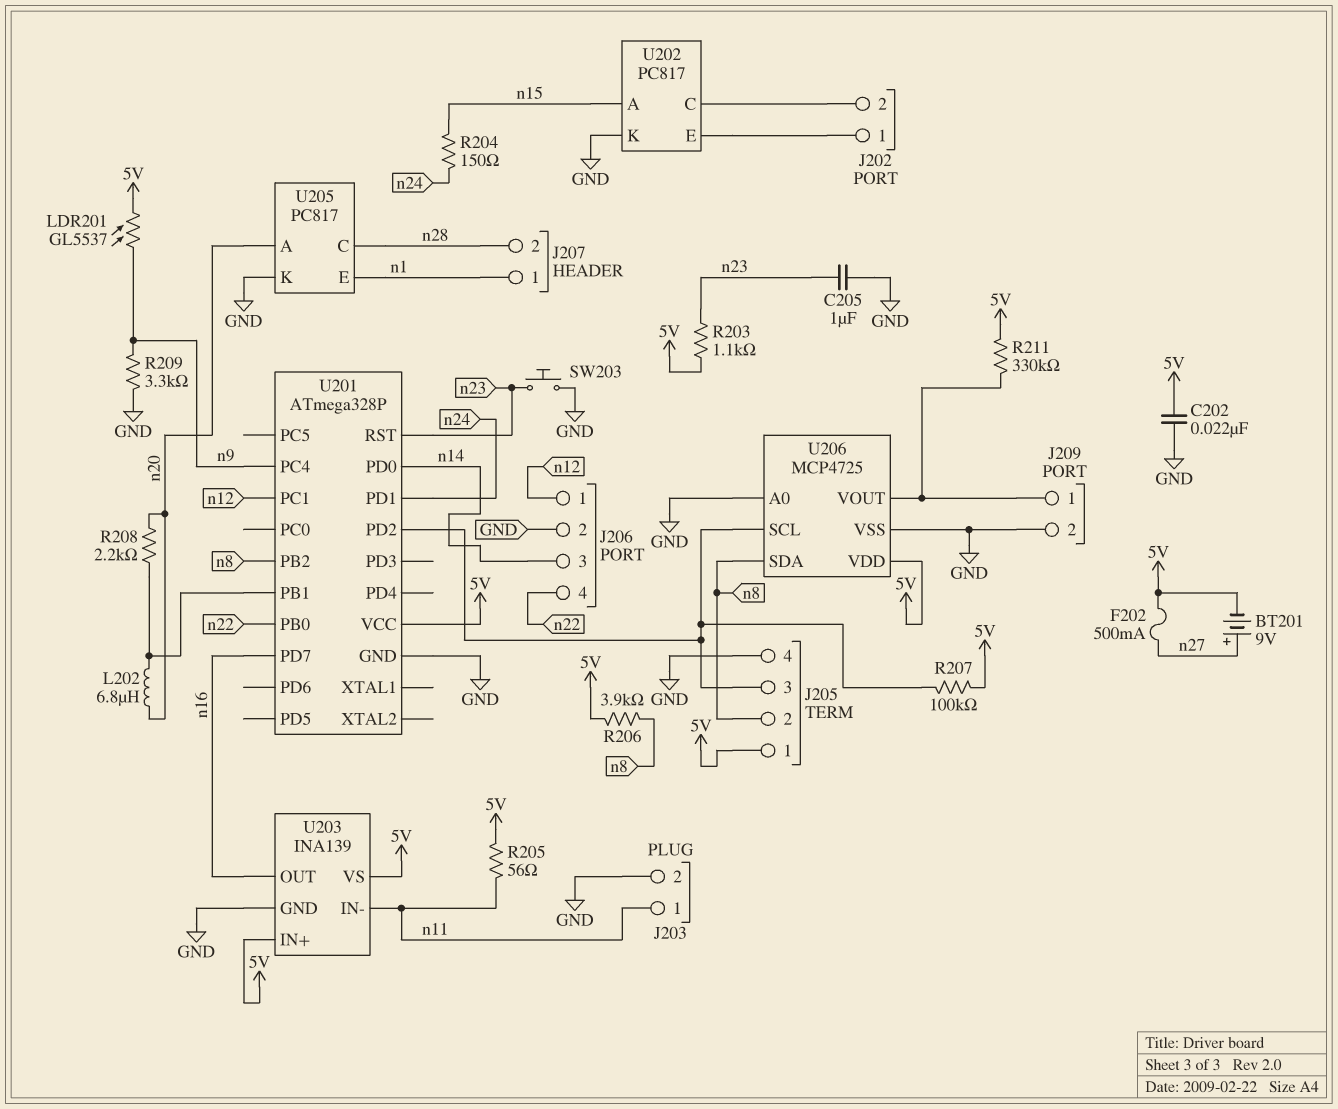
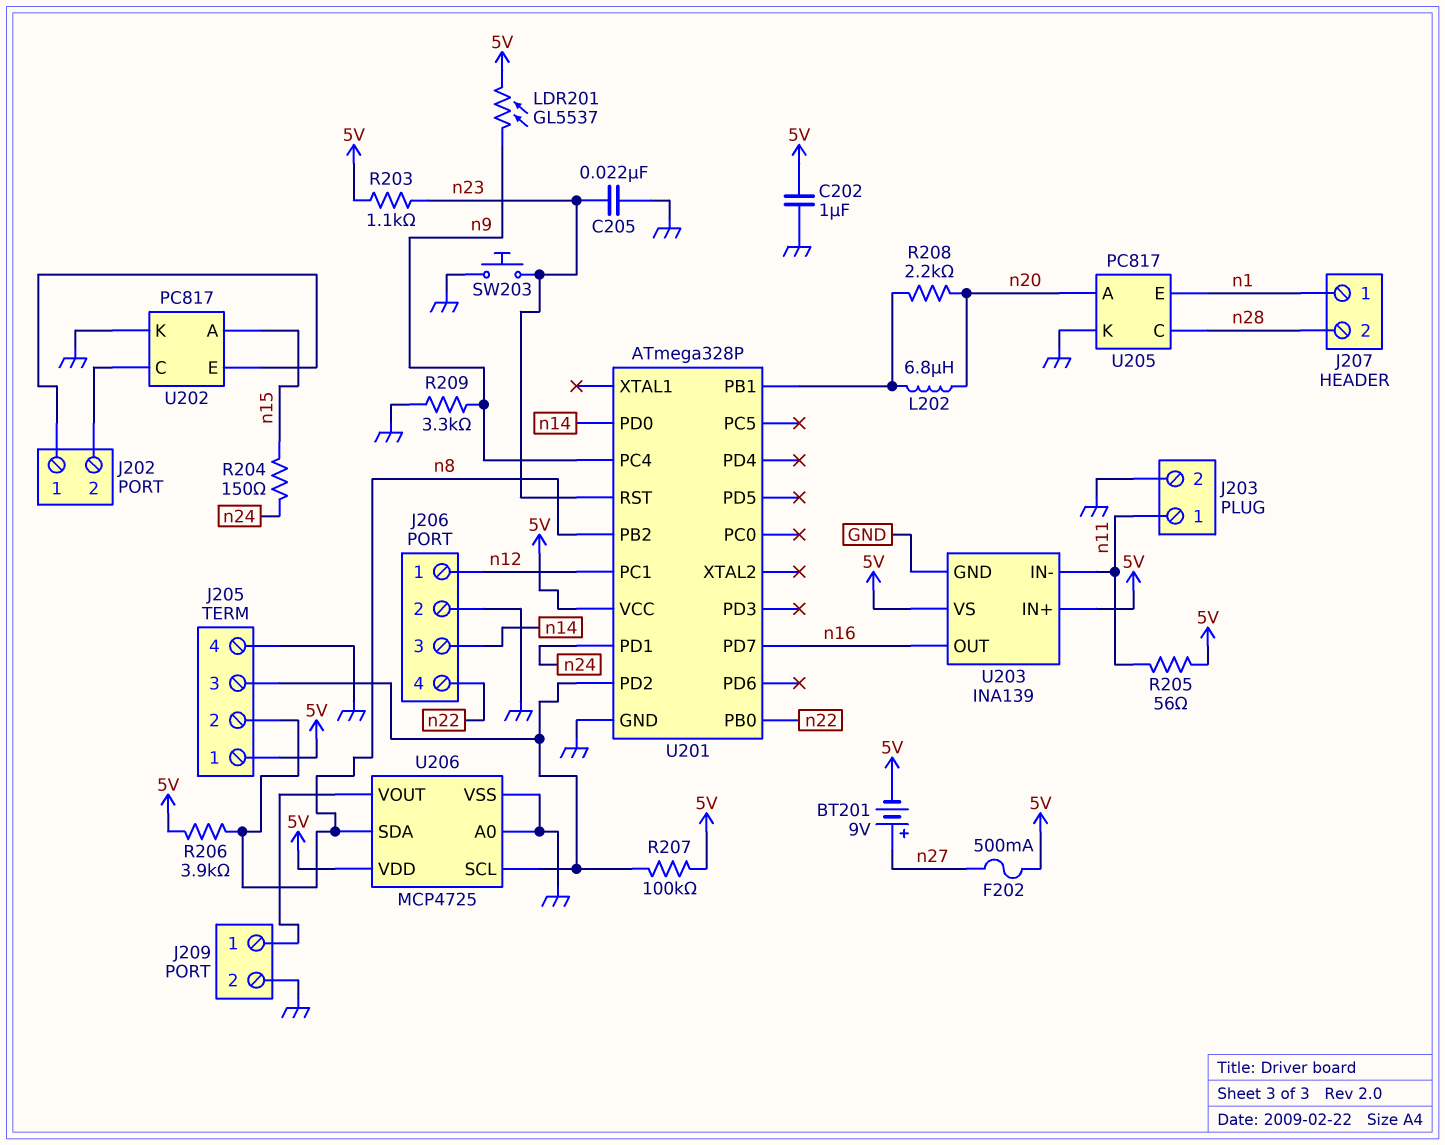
C202: 22nF (5V, GND) -> 1uF (5V, GND)
C205: 1uF (GND, n23) -> 22nF (GND, n23)
R211: 330k (5V, J209/1) -> none

